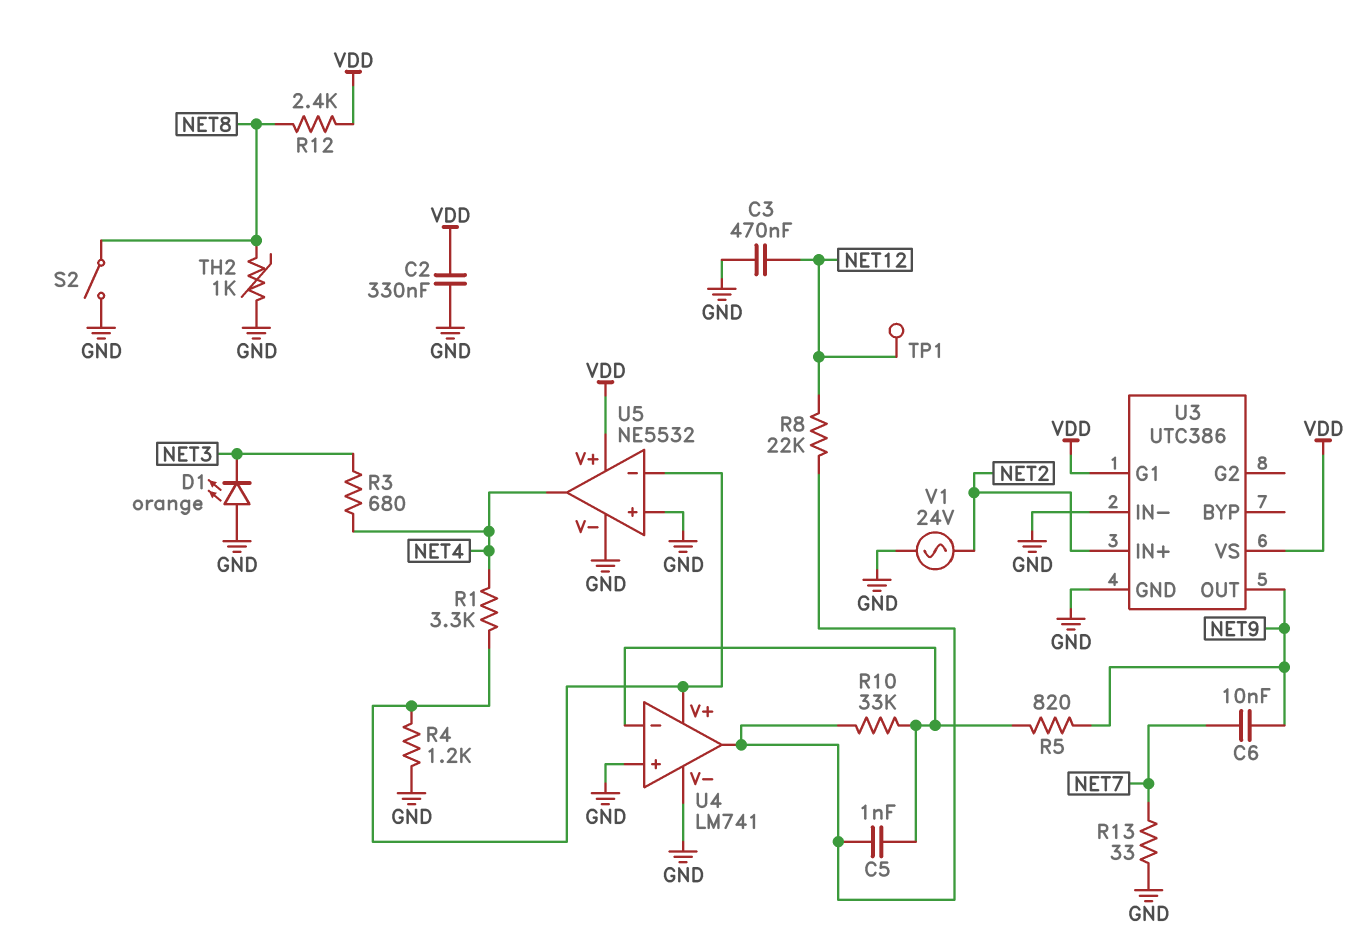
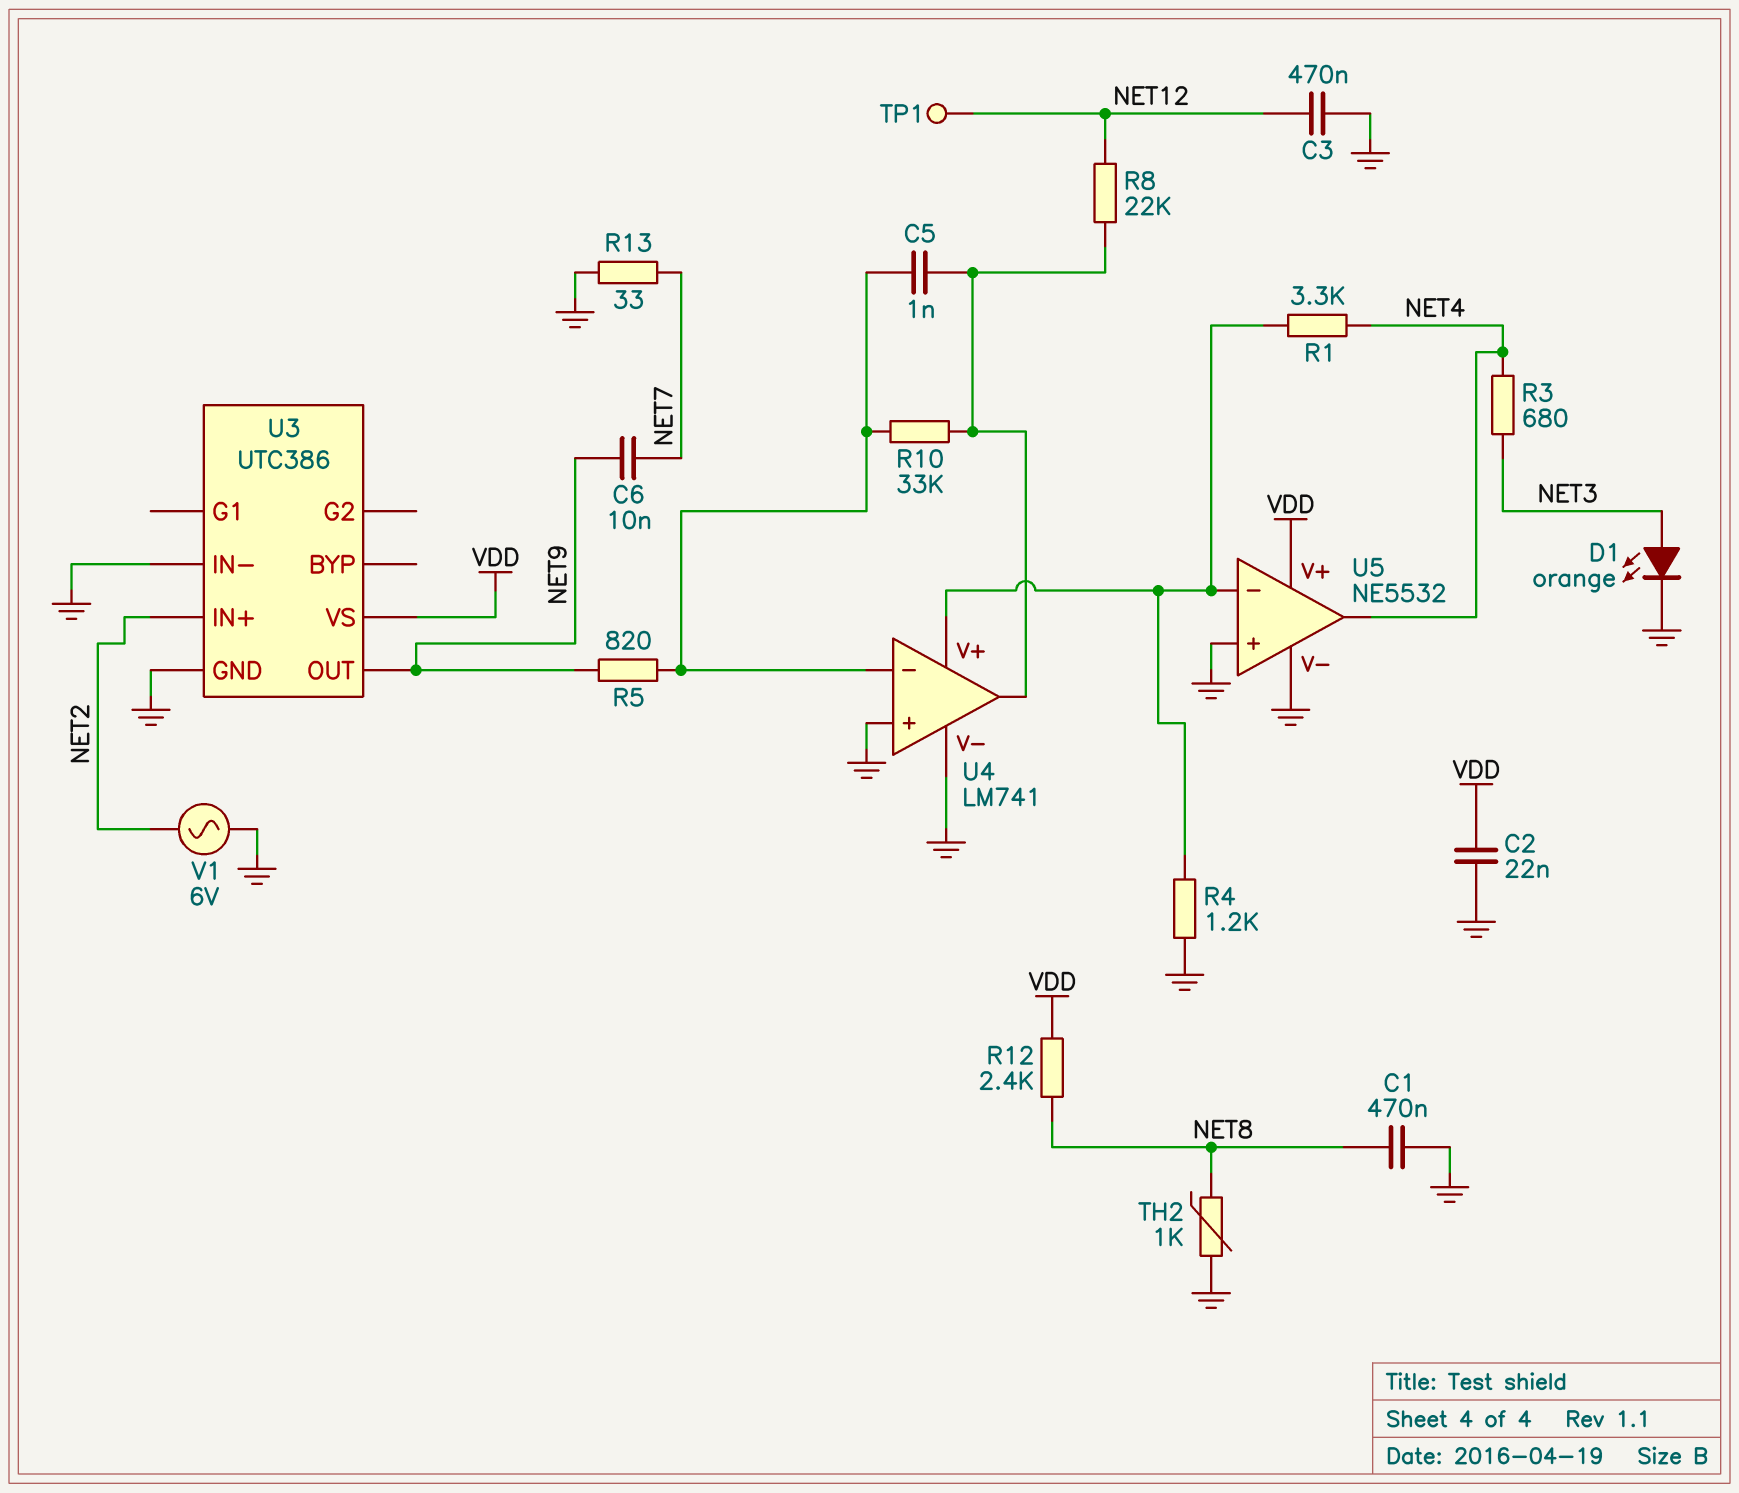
C1: none -> 470nF (GND, NET8)
C2: 330nF (GND, VDD) -> 22nF (GND, VDD)
D1: LED orange (A GND, K NET3) -> LED orange (A NET3, K GND)
S2: switch (GND, NET8) -> none
U3 pin G1: VDD -> none
V1: AC 24V (GND, NET2) -> AC 6V (GND, NET2)

